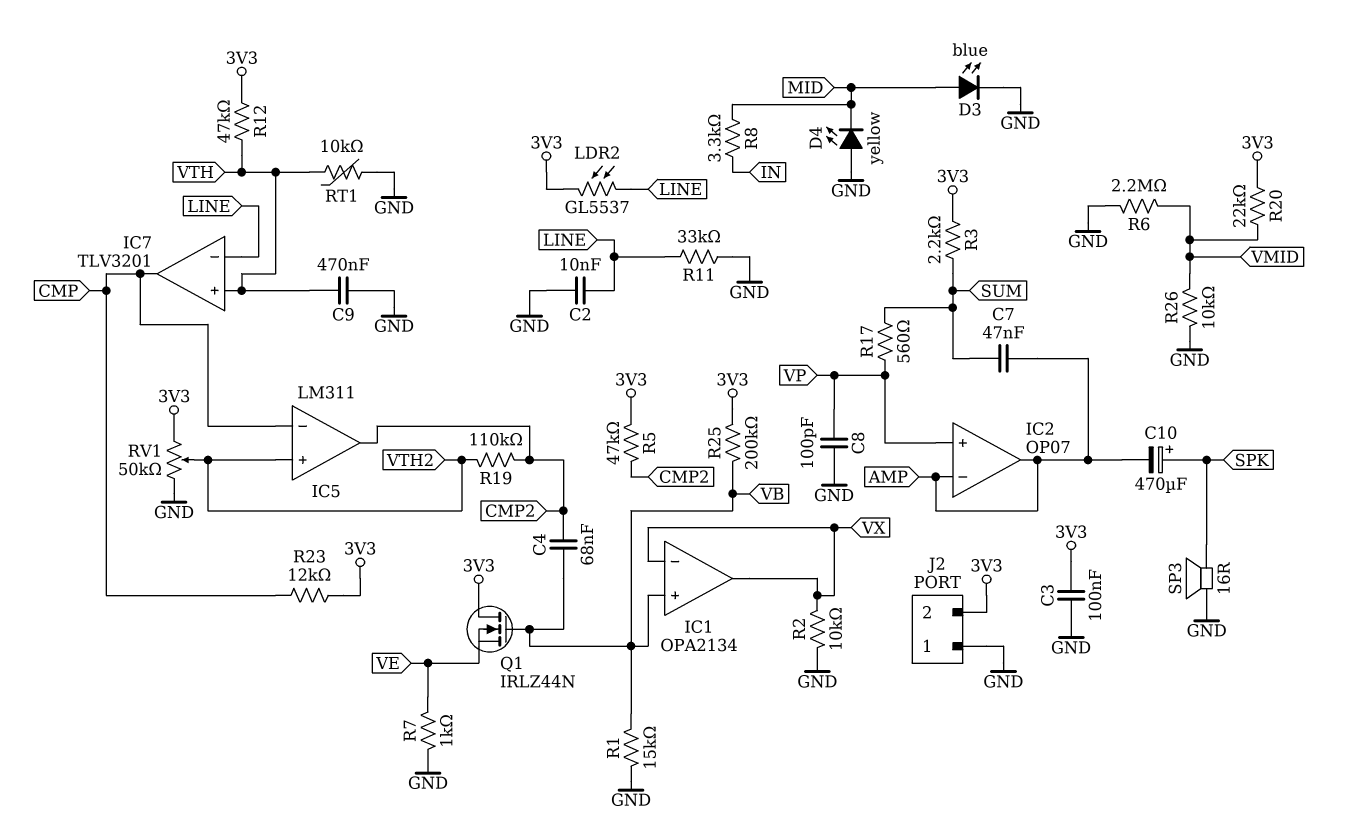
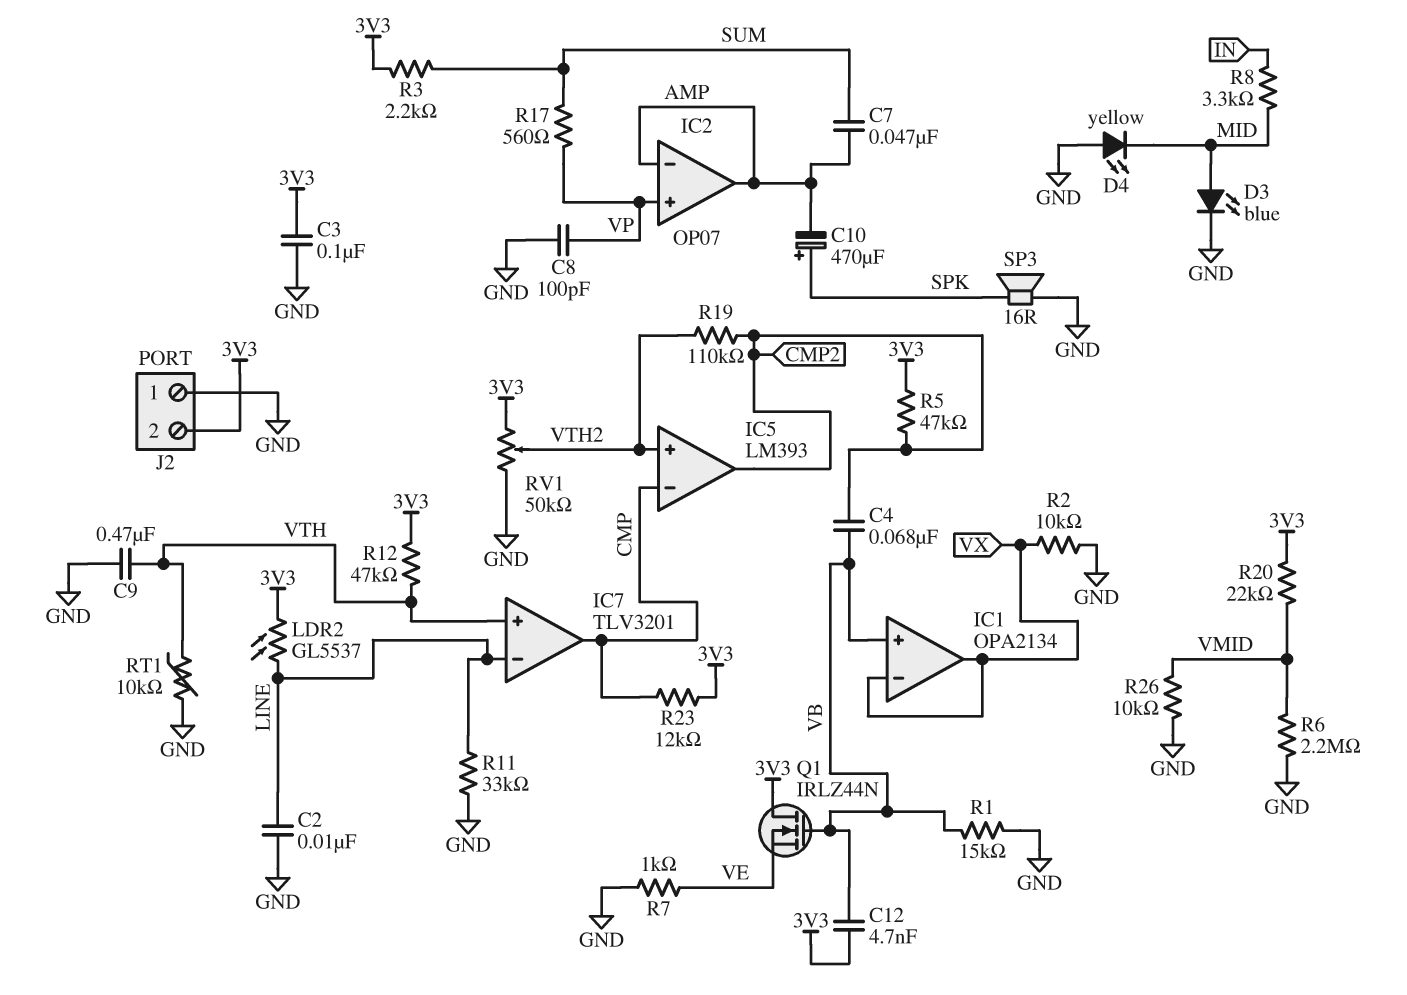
C12: none -> 4.7nF (3V3, VB)
IC5: LM311 -> LM393
R25: 200k (3V3, VB) -> none

